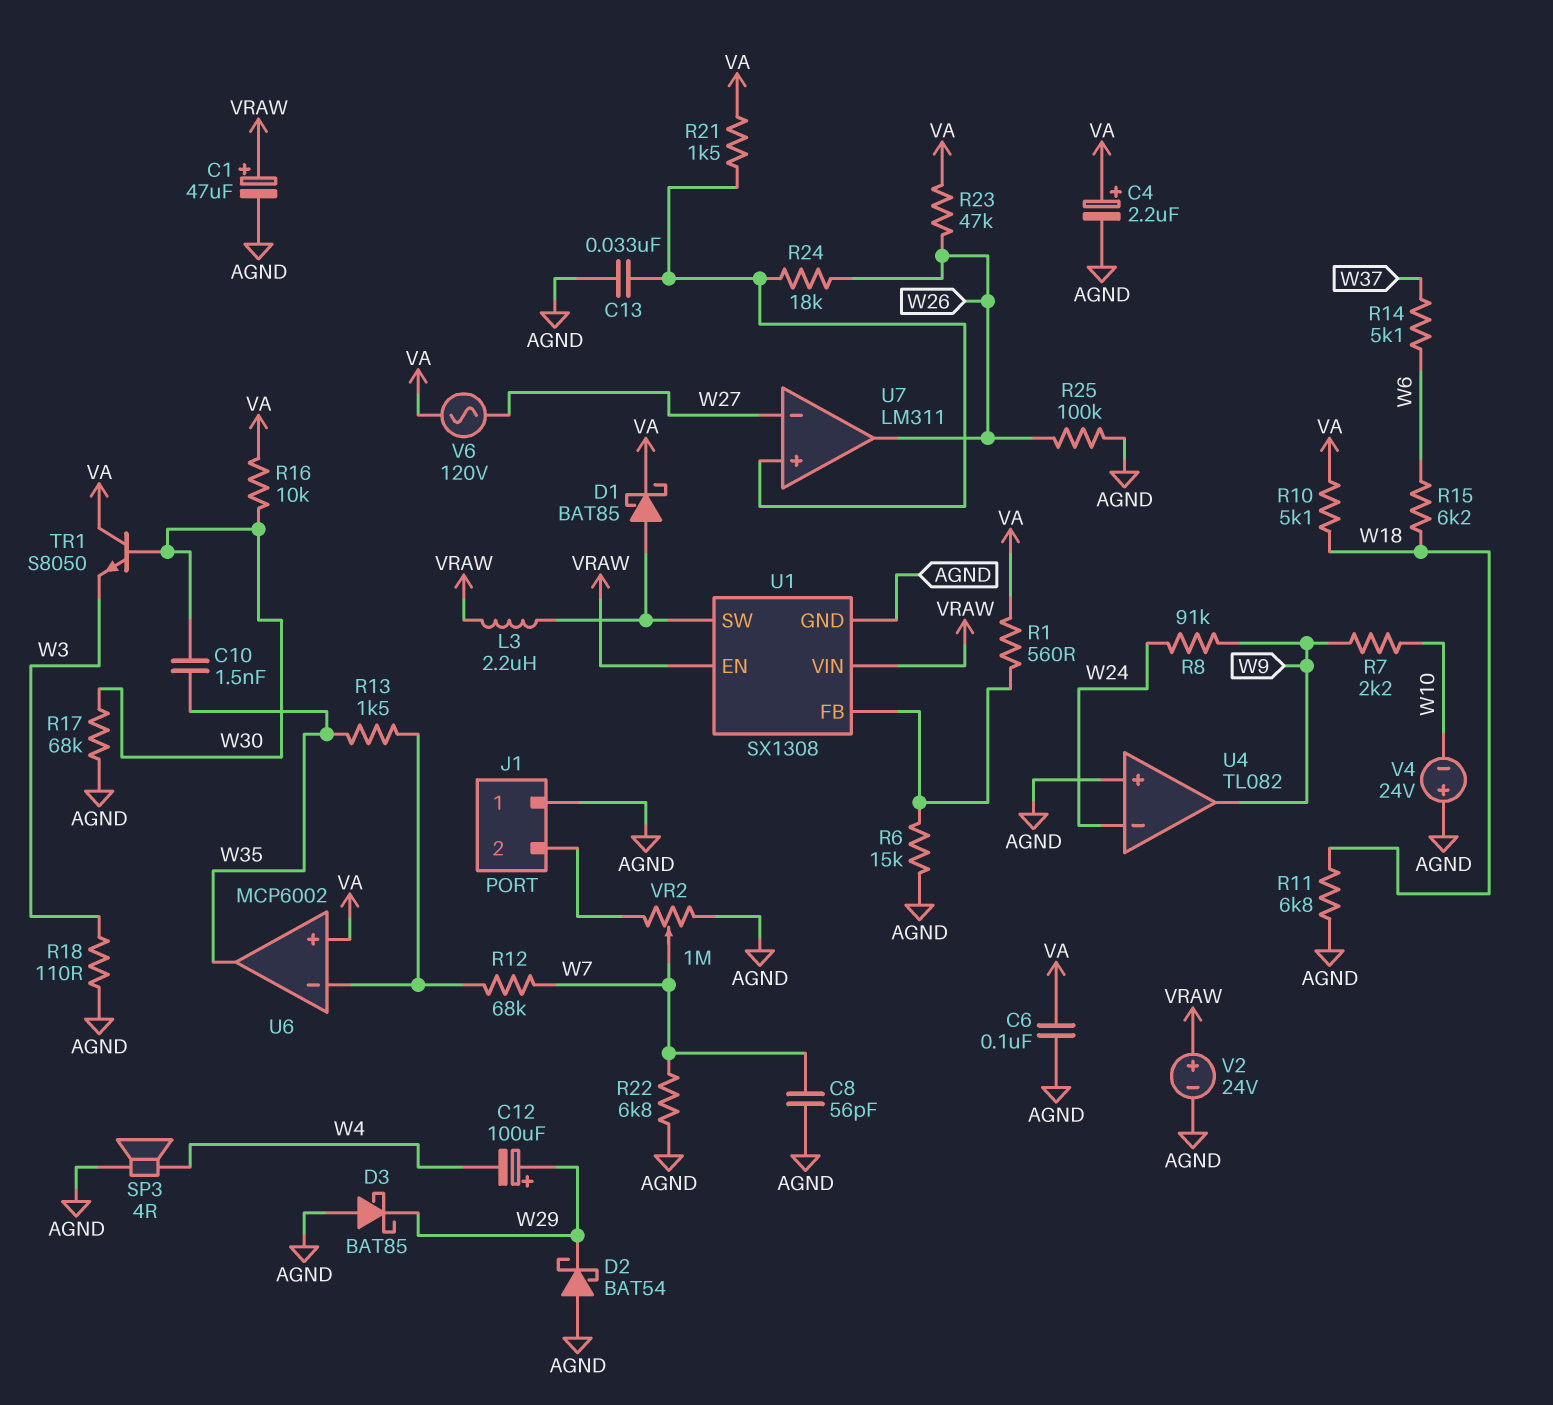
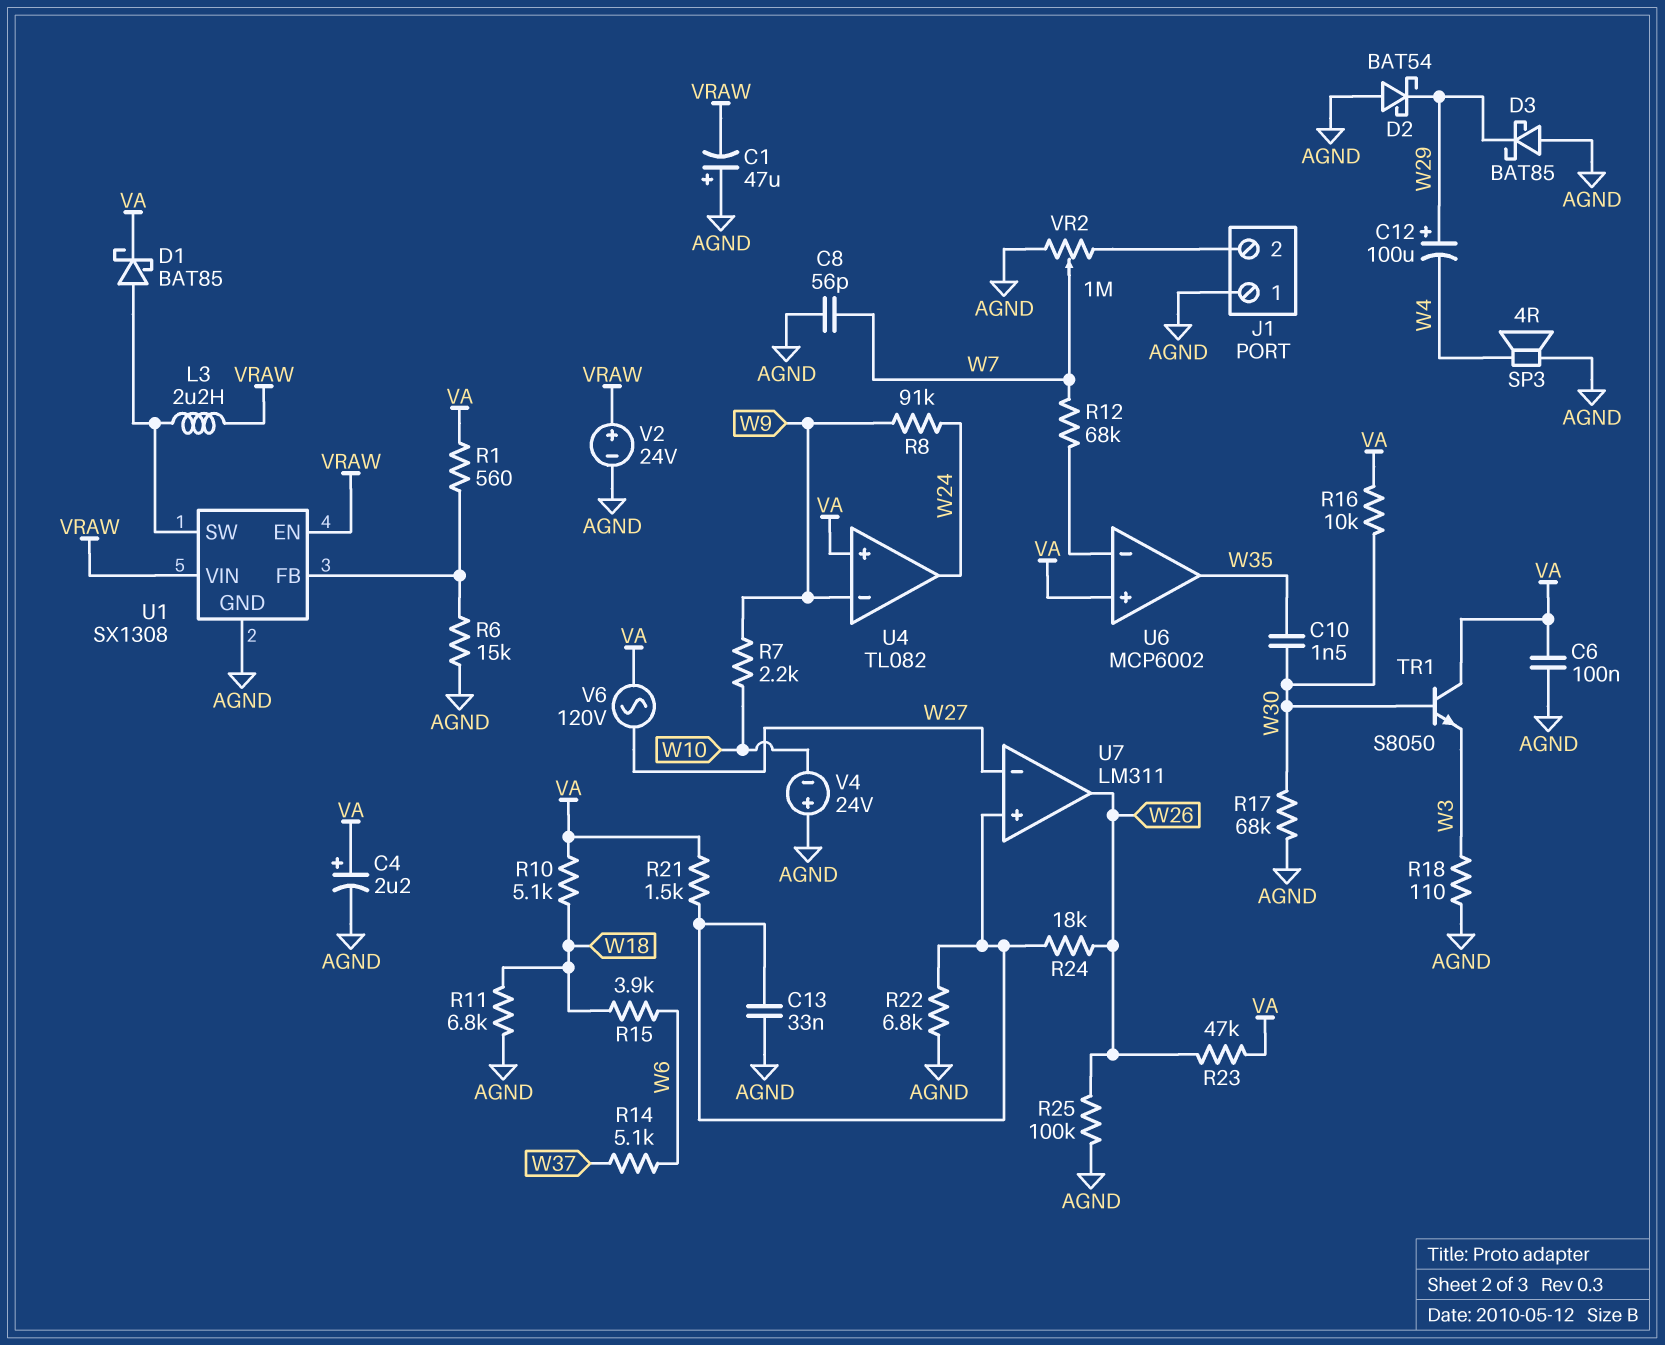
C1: 47uF (plus VRAW, minus AGND) -> 47uF (plus AGND, minus VRAW)
R13: 1.5k (U6/in-, W35) -> none
R15: 6.2k (W6, W18) -> 3.9k (W6, W18)
R22: 6.8k (AGND, W7) -> 6.8k (AGND, U7/in+)
U4 pin in+: AGND -> VA
U4 pin in-: W24 -> W9
U4 pin out: W9 -> W24

